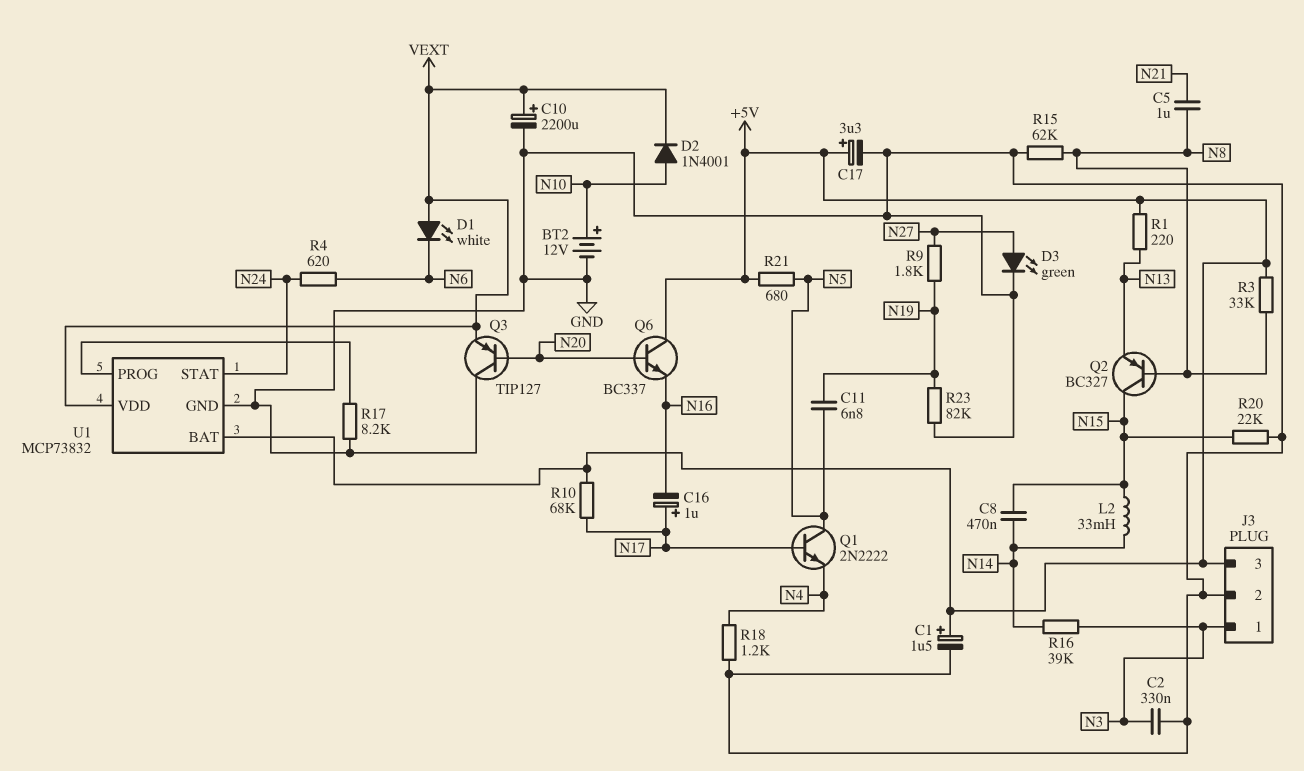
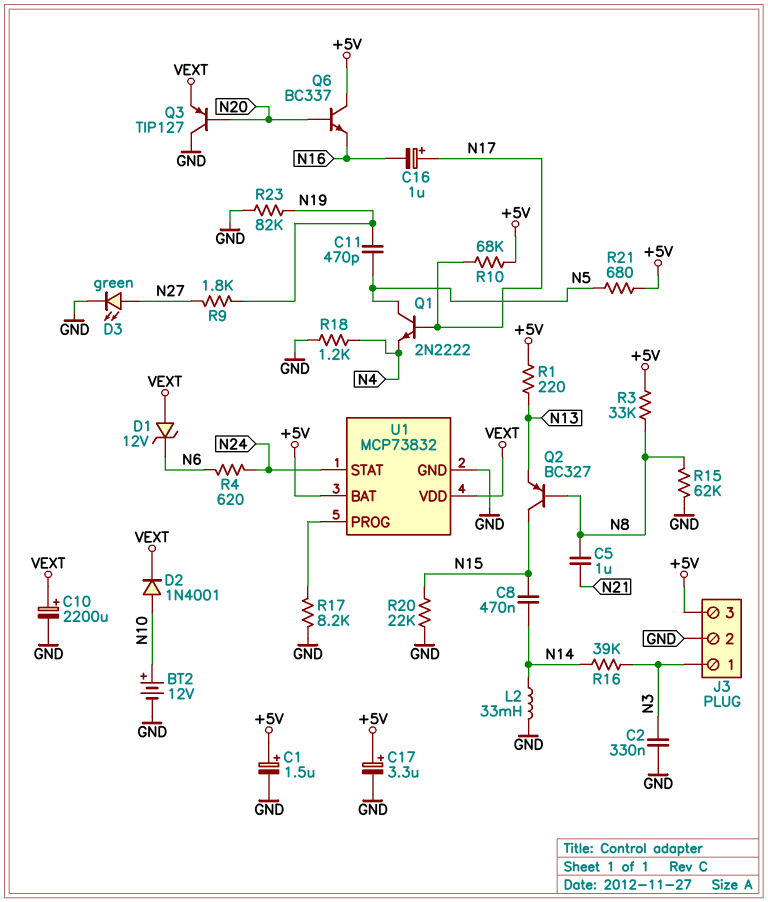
C11: 6.8nF (N5, N19) -> 470pF (N5, N19)
D1: LED white (A VEXT, K N6) -> zener 12V (A VEXT, K N6)
L2: 33mH (N14, N15) -> 33mH (GND, N14)

